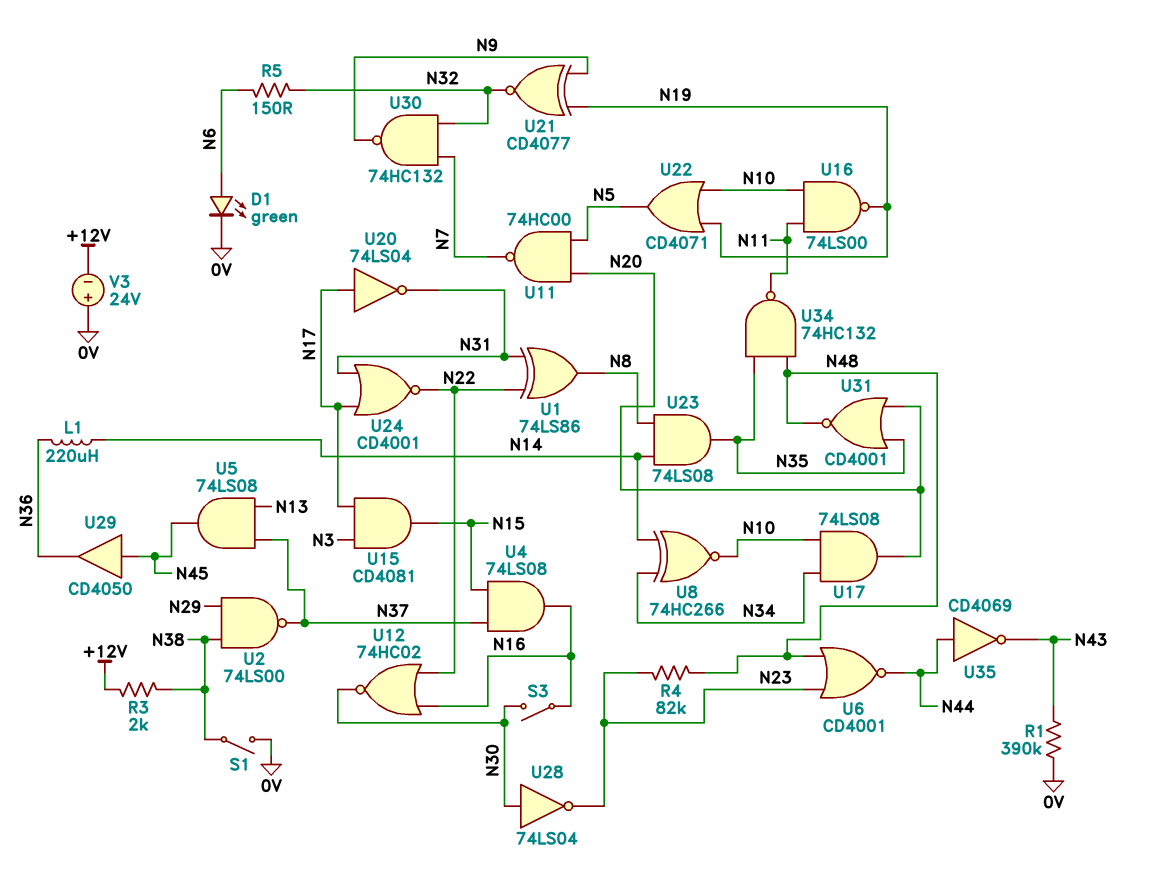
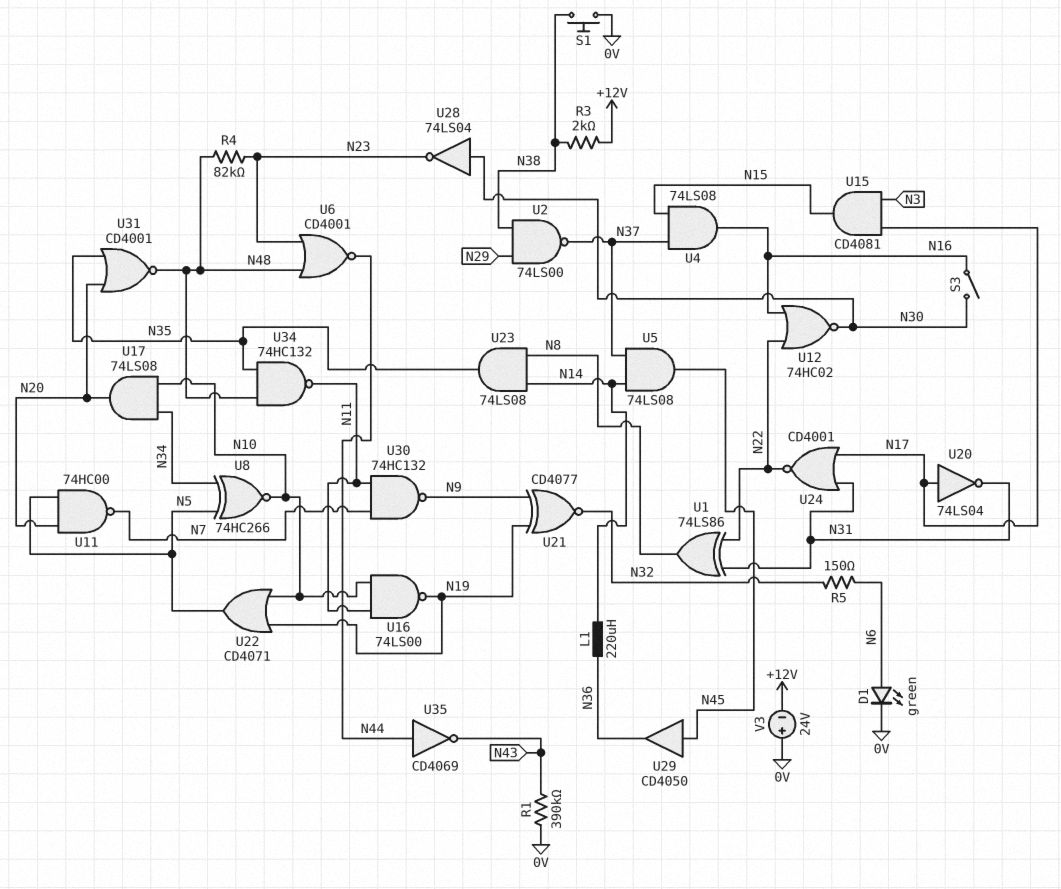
S1: switch (0V, N38) -> button (0V, N38)
U5: AND 74LS08 (in N13, in N37, out N45) -> AND 74LS08 (in N14, in N37, out N45)
U8: XNOR 74HC266 (in N14, in N34, out N10) -> XNOR 74HC266 (in N5, in N34, out N10)
U30: NAND 74HC132 (in N7, in N32, out N9) -> NAND 74HC132 (in N7, in N11, out N9)

